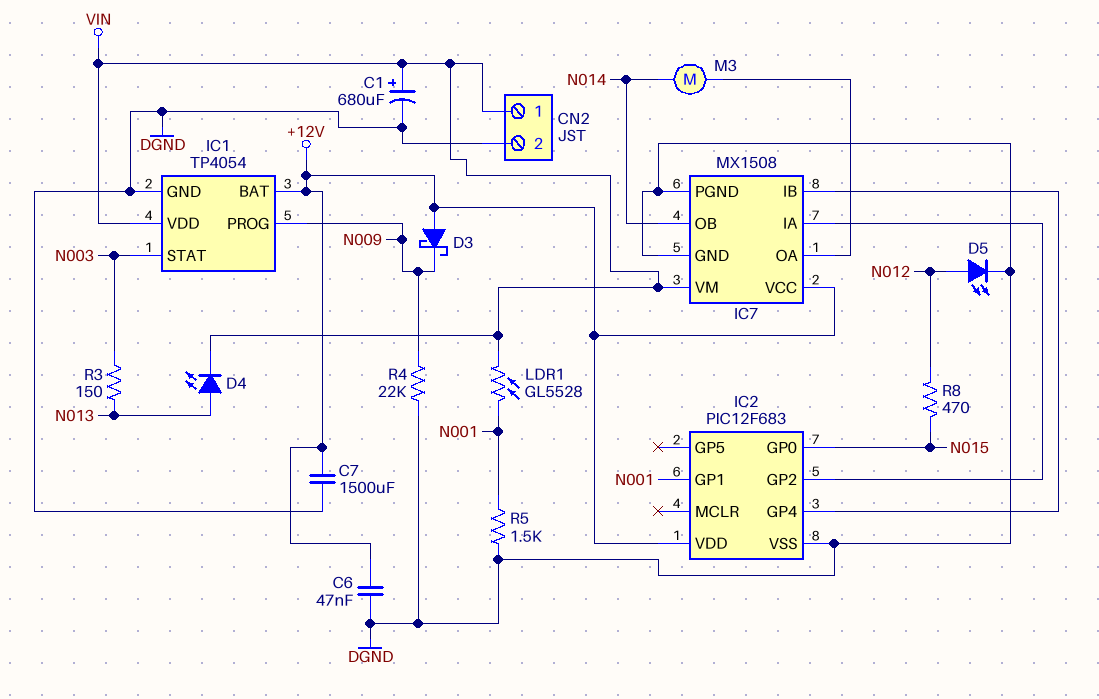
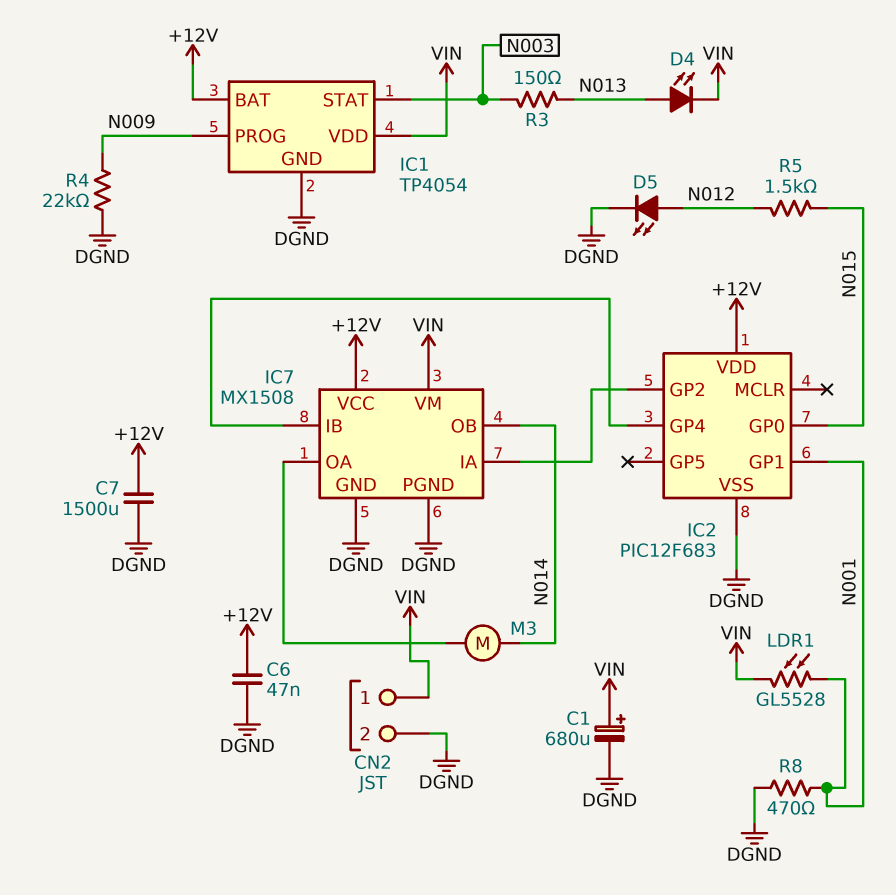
D3: schottky (A +12V, K N009) -> none
R5: 1.5k (DGND, N001) -> 1.5k (N012, N015)
R8: 470 (N012, N015) -> 470 (DGND, N001)

